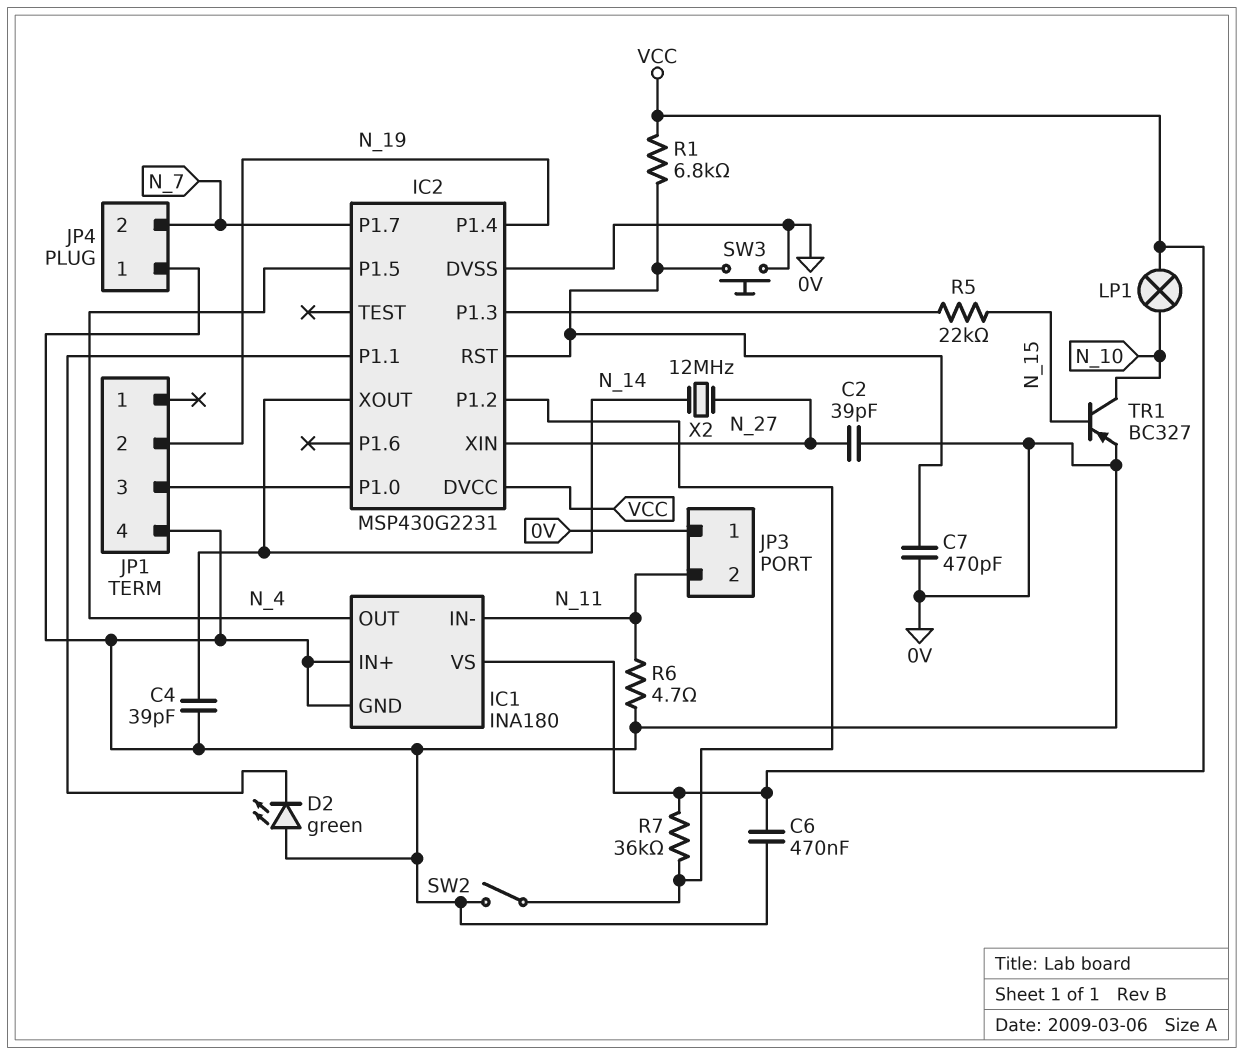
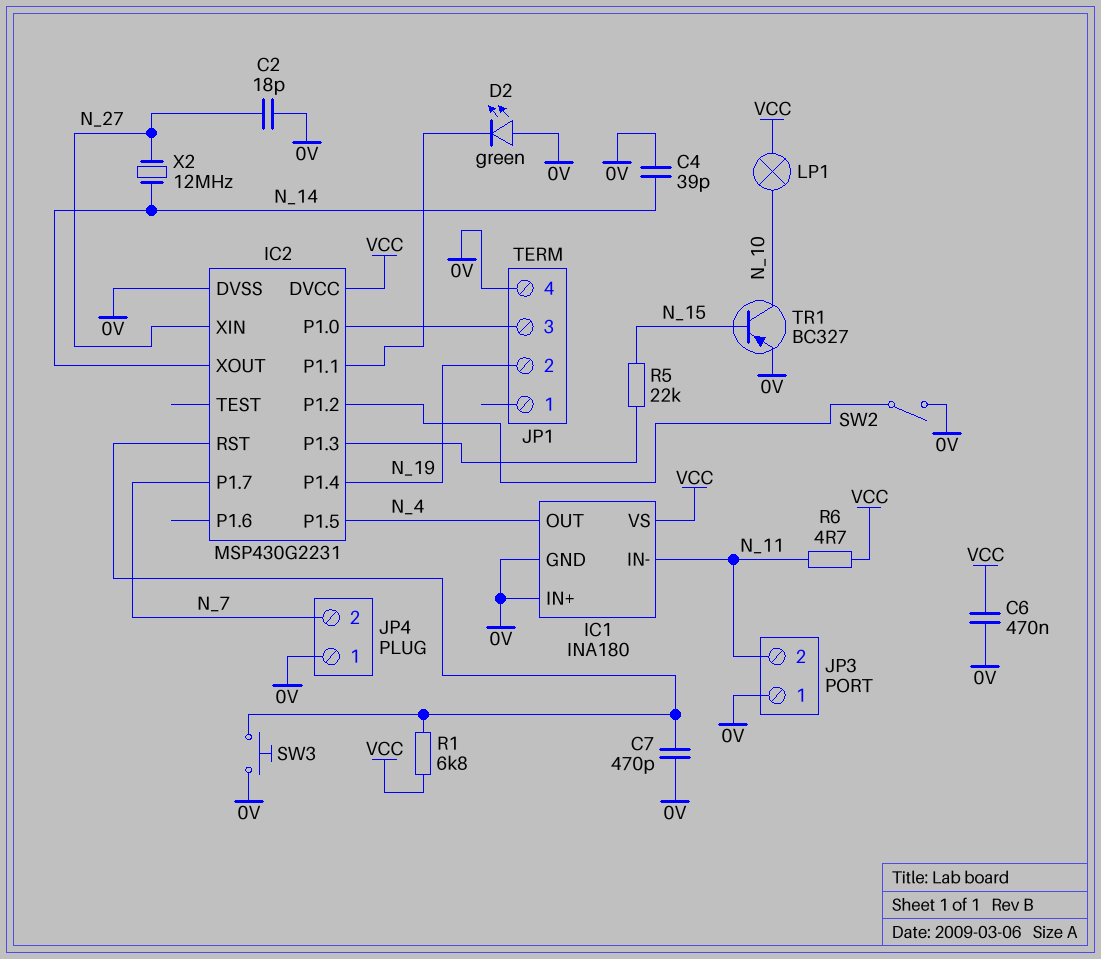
C2: 39pF (0V, N_27) -> 18pF (0V, N_27)
R6: 4.7 (0V, N_11) -> 4.7 (N_11, VCC)
R7: 36k (IC2/P1.2, VCC) -> none

